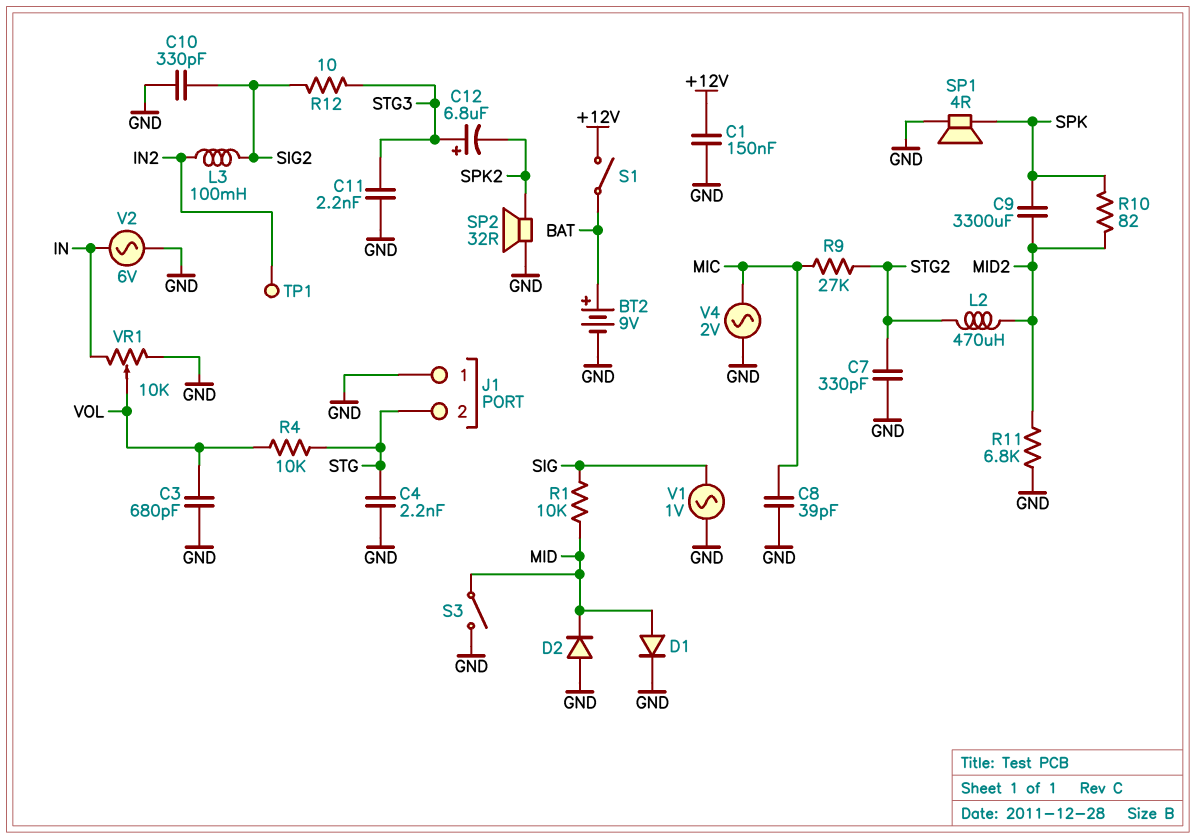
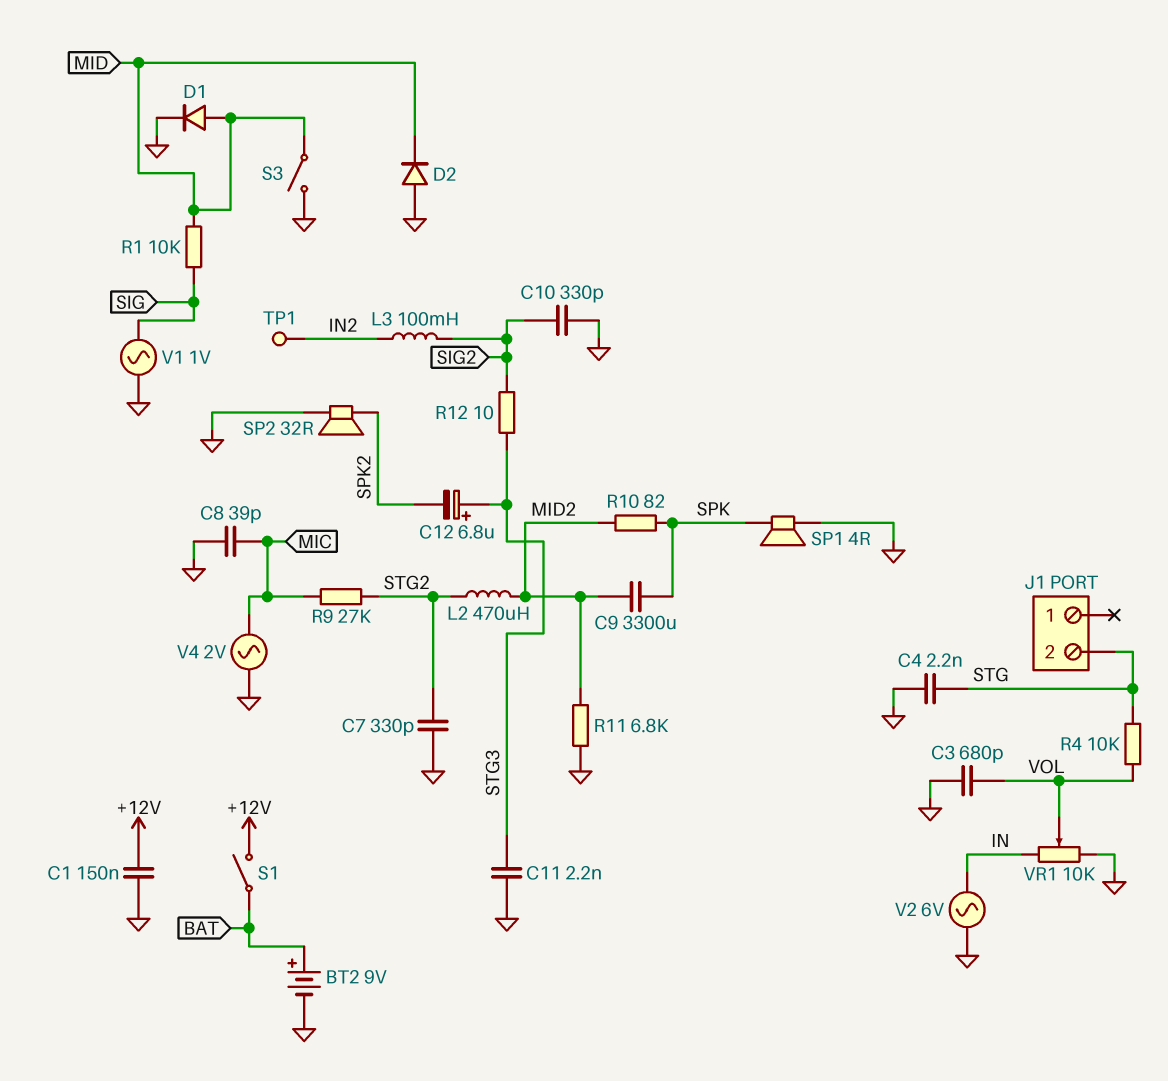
J1 pin 1: GND -> none

